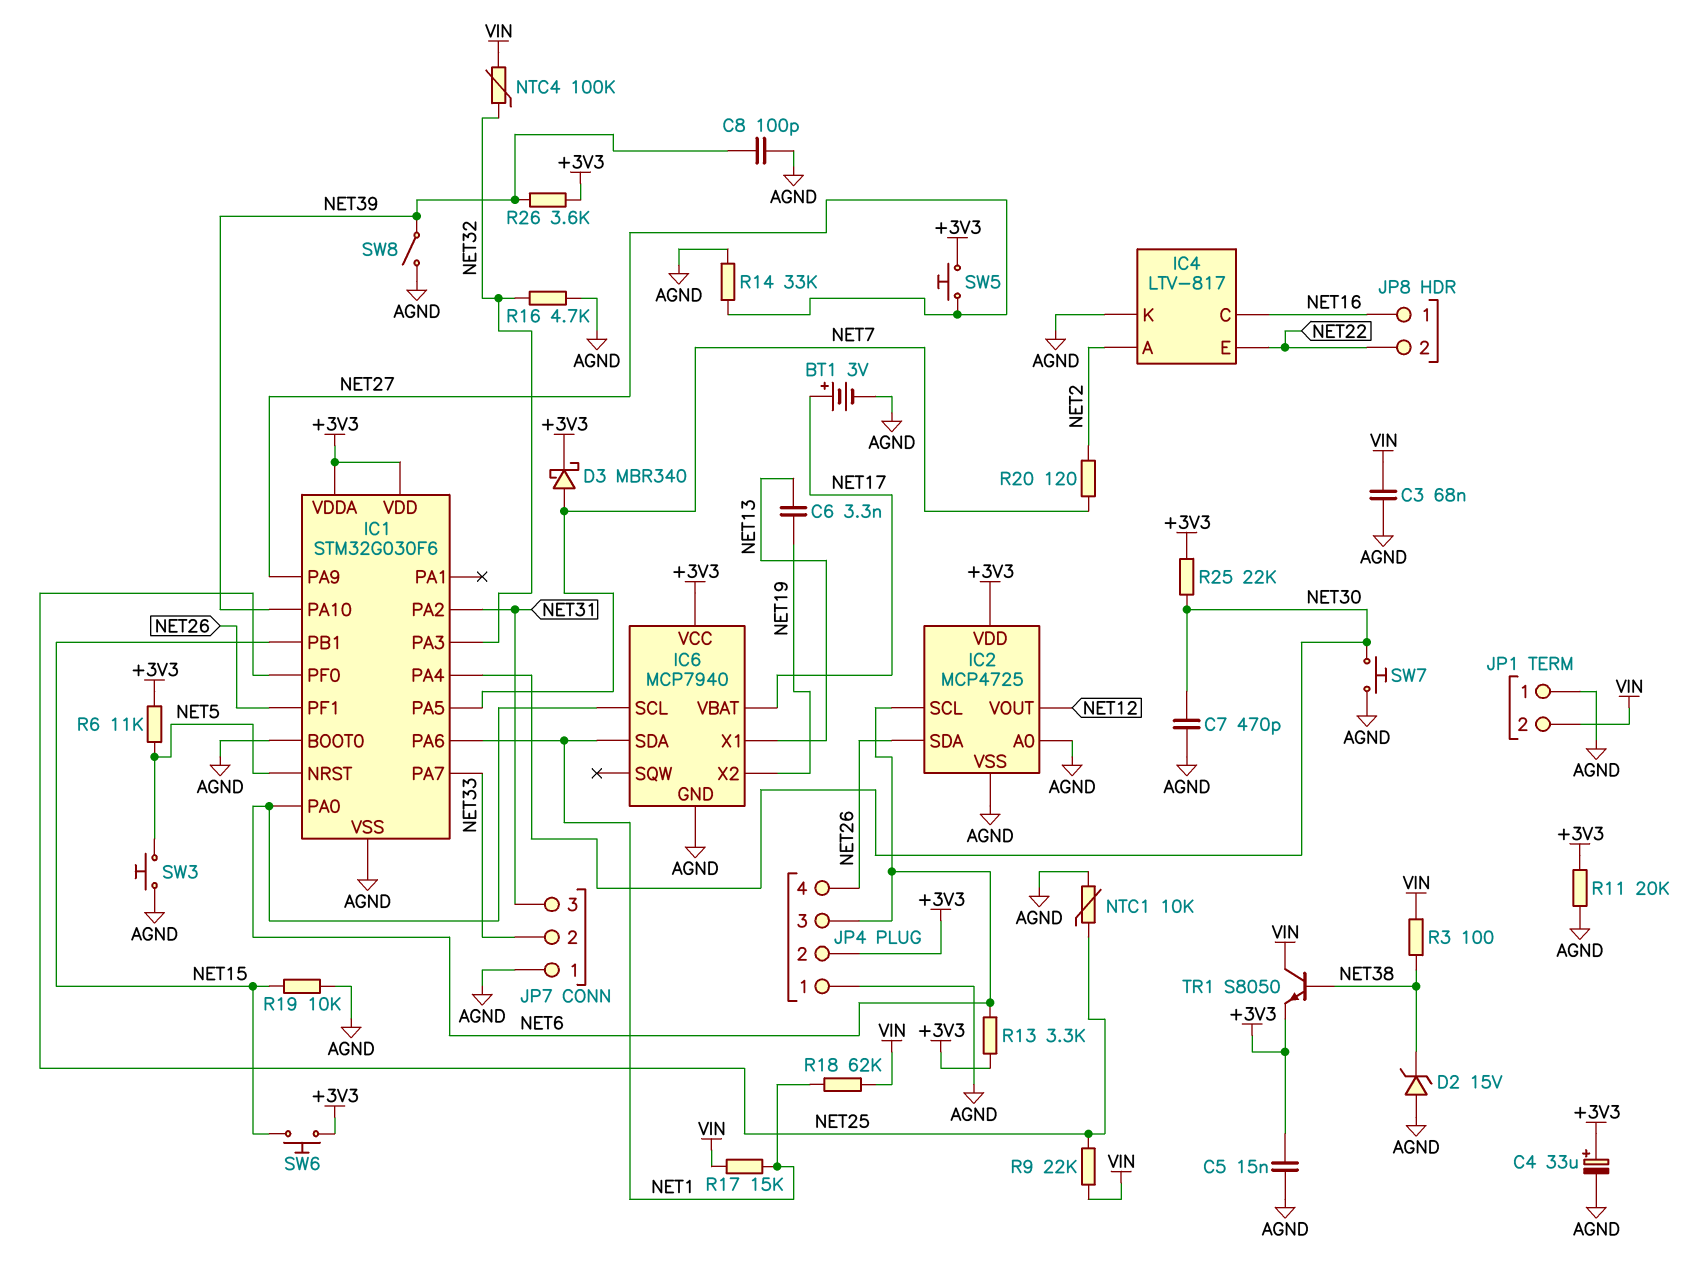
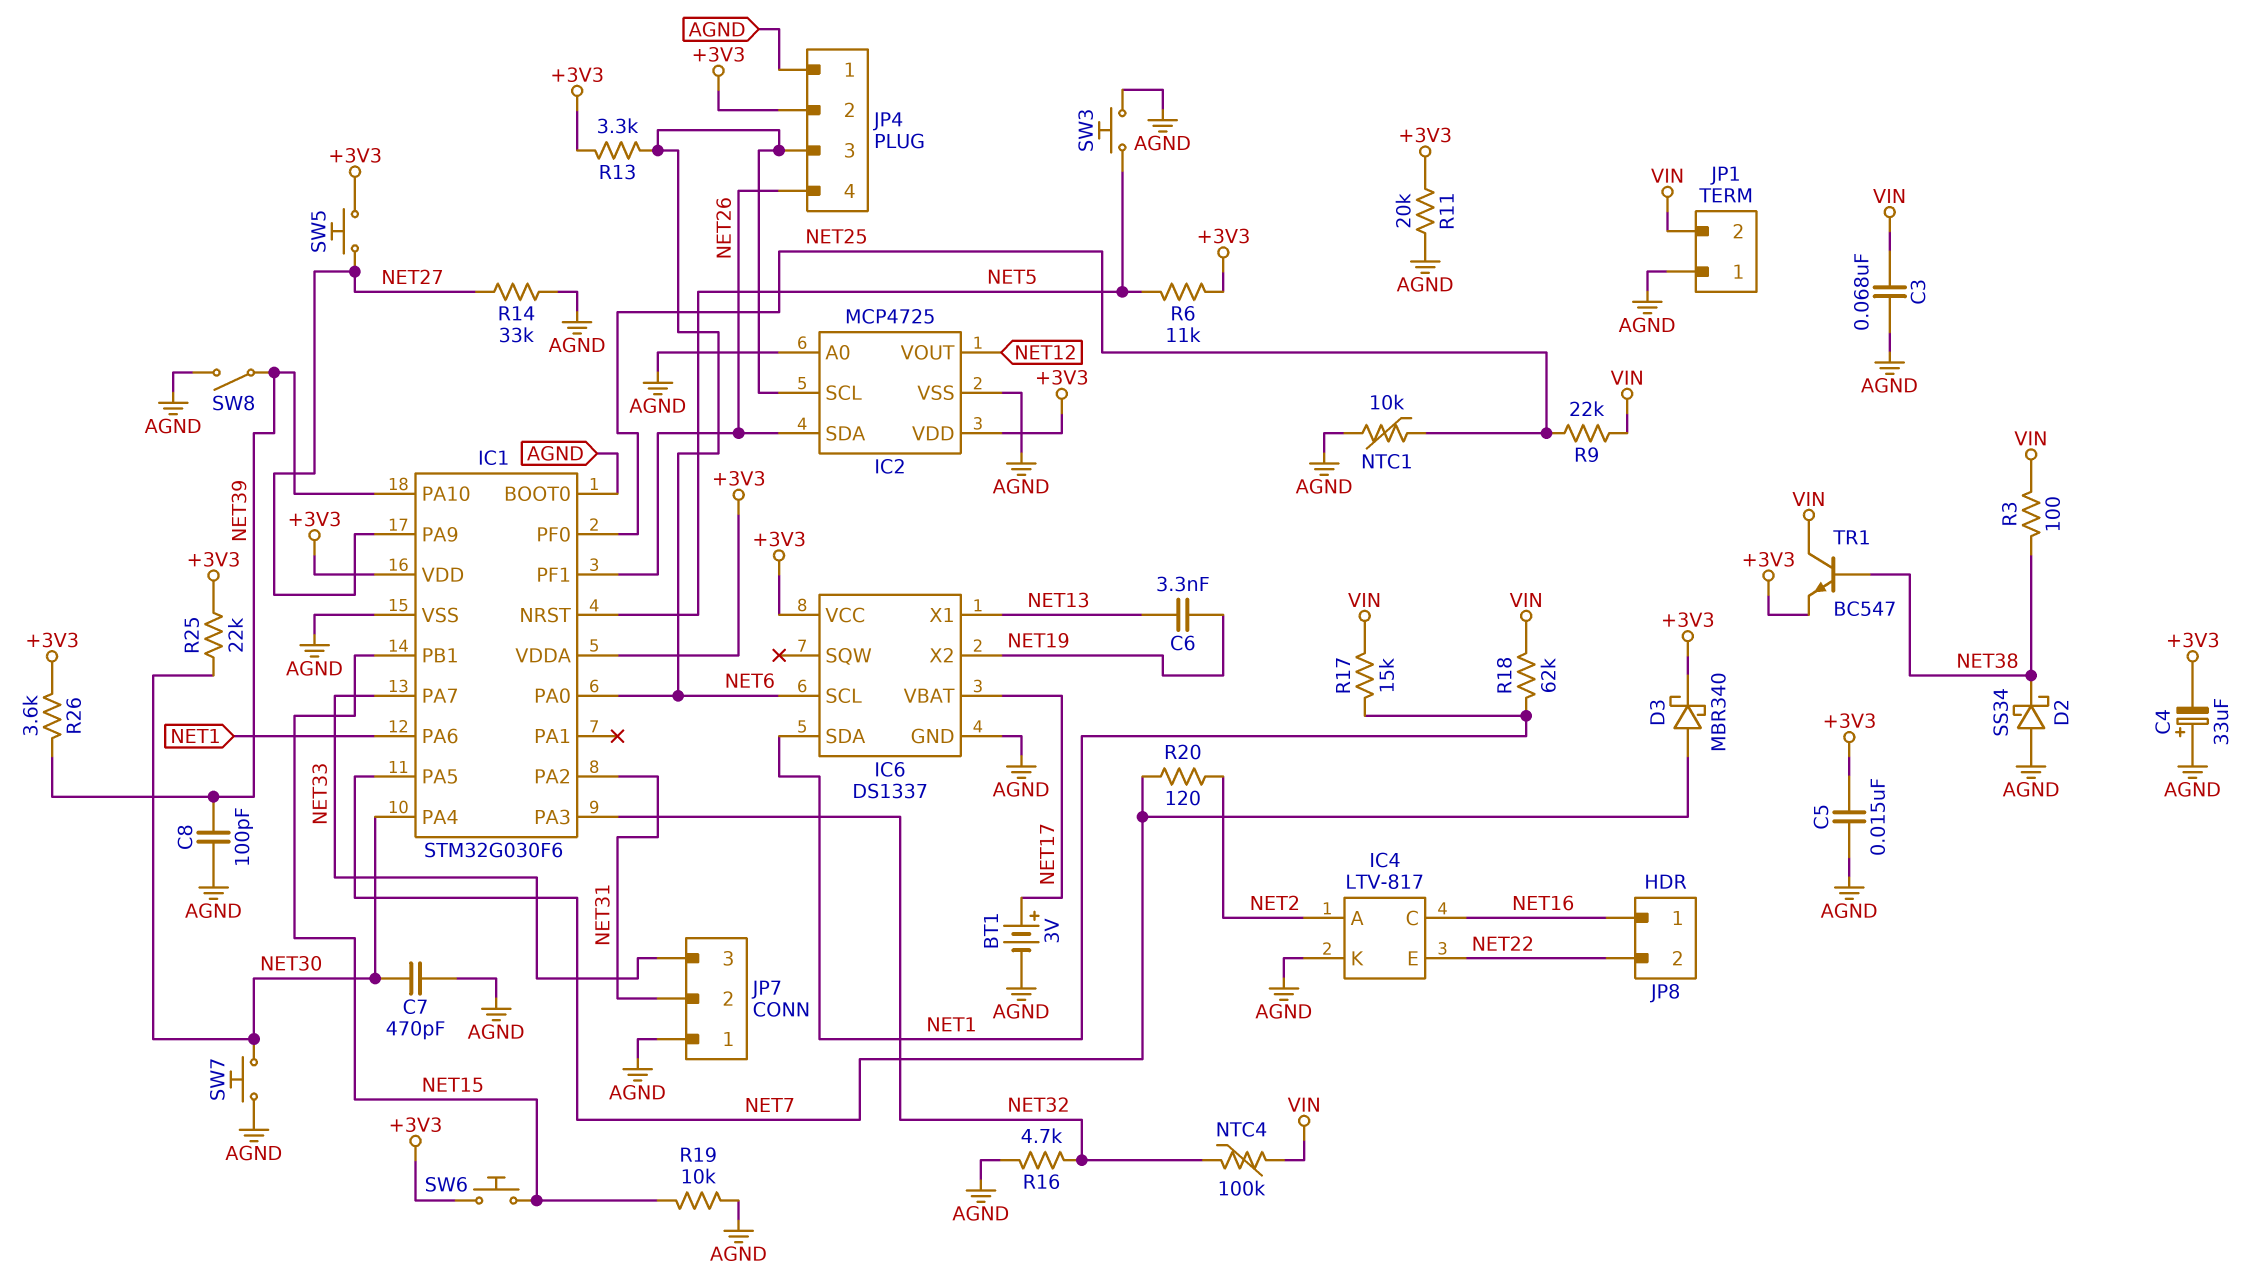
C4: 33uF (plus +3V3, minus AGND) -> 33uF (plus AGND, minus +3V3)
D2: zener 15V (A AGND, K NET38) -> schottky SS34 (A AGND, K NET38)
IC6: MCP7940 -> DS1337
JP7 pin 2: NET33 -> NET31
JP7 pin 3: NET31 -> NET33
TR1: NPN S8050 (B NET38, C VIN, E +3V3) -> NPN BC547 (B NET38, C VIN, E +3V3)

